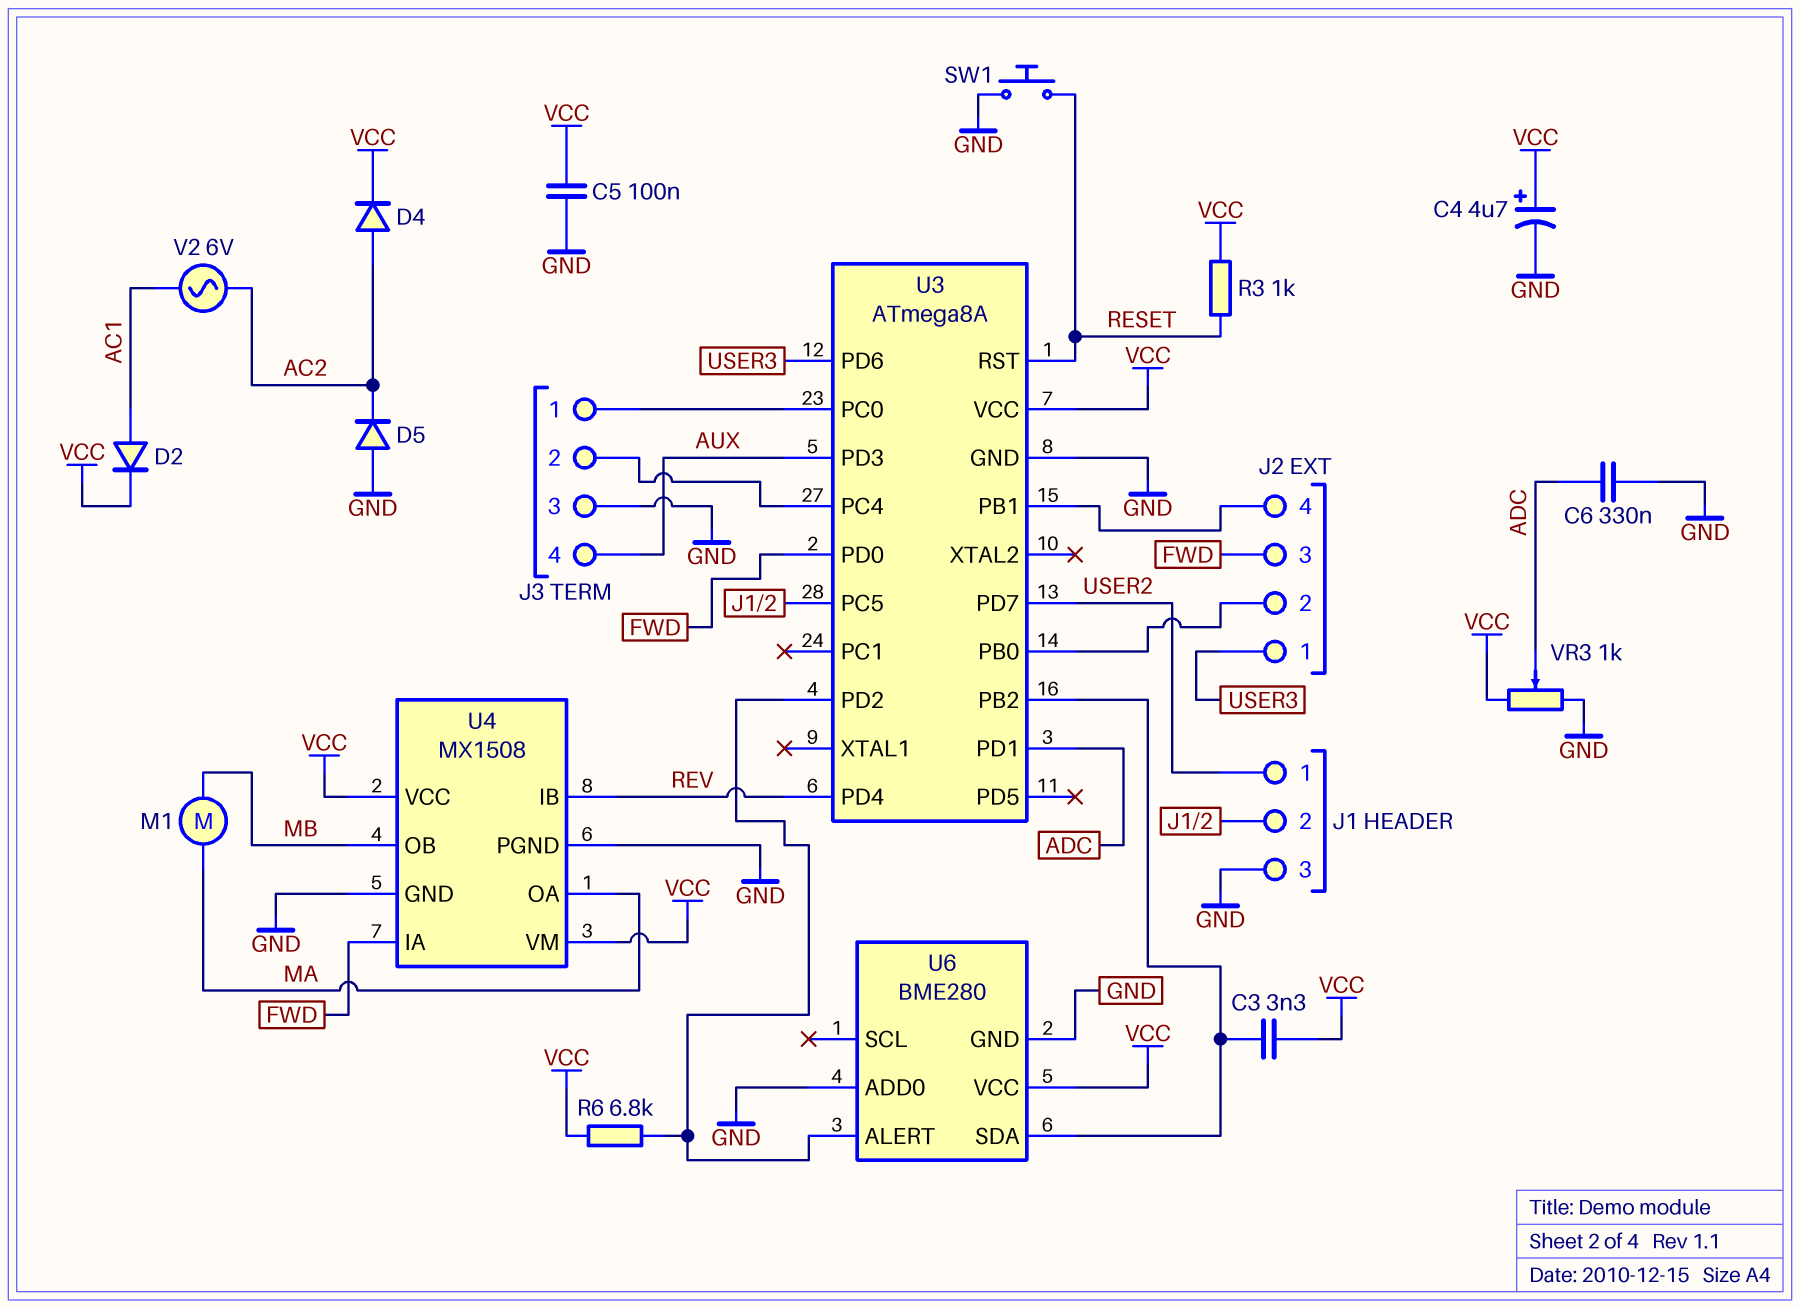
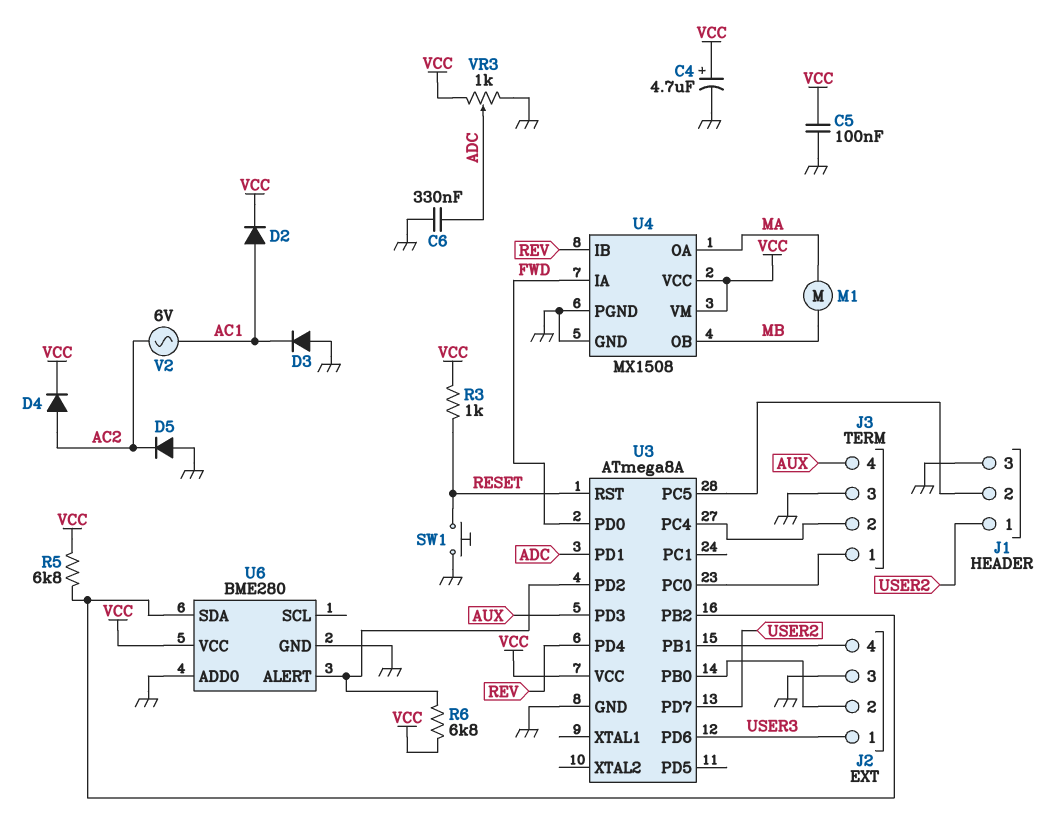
C3: 3.3nF (U3/PB2, VCC) -> none
D3: none -> diode (A GND, K AC1)
J2 pin 3: FWD -> GND
R5: none -> 6.8k (U3/PB2, VCC)

